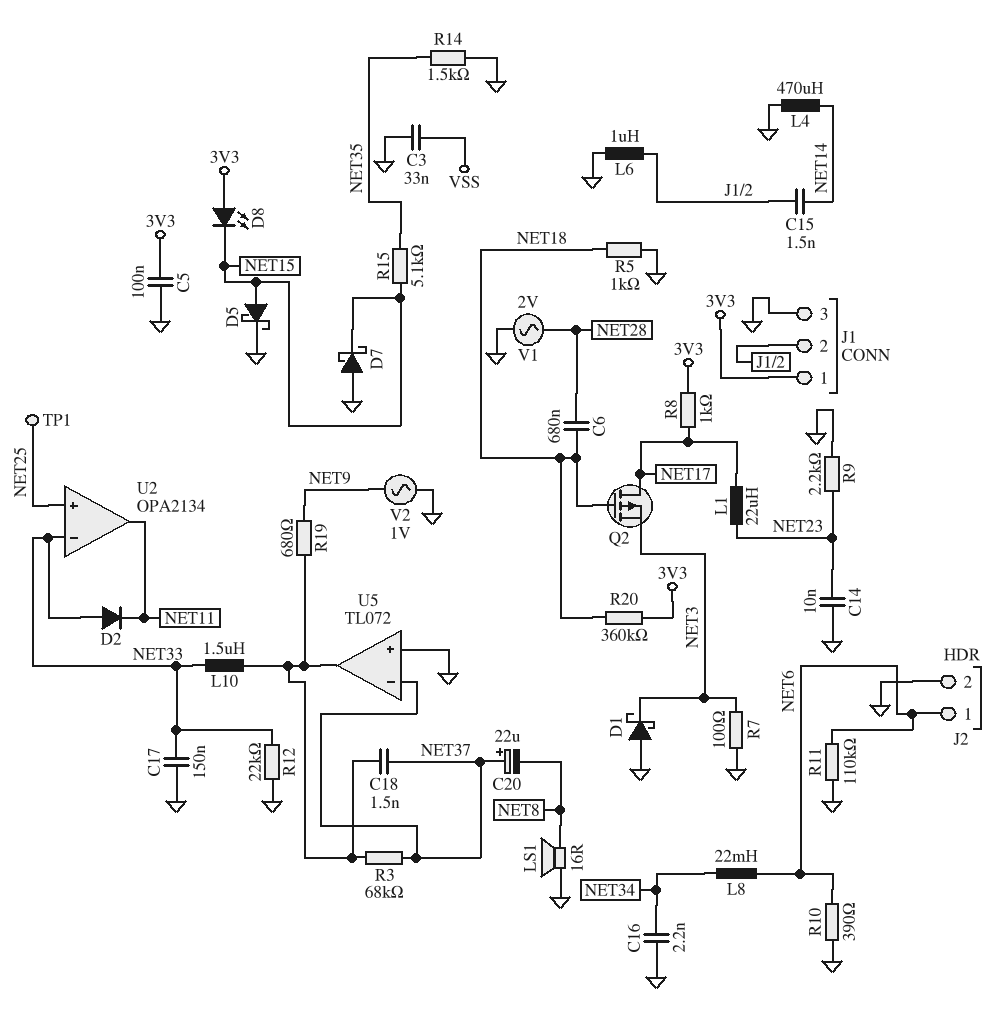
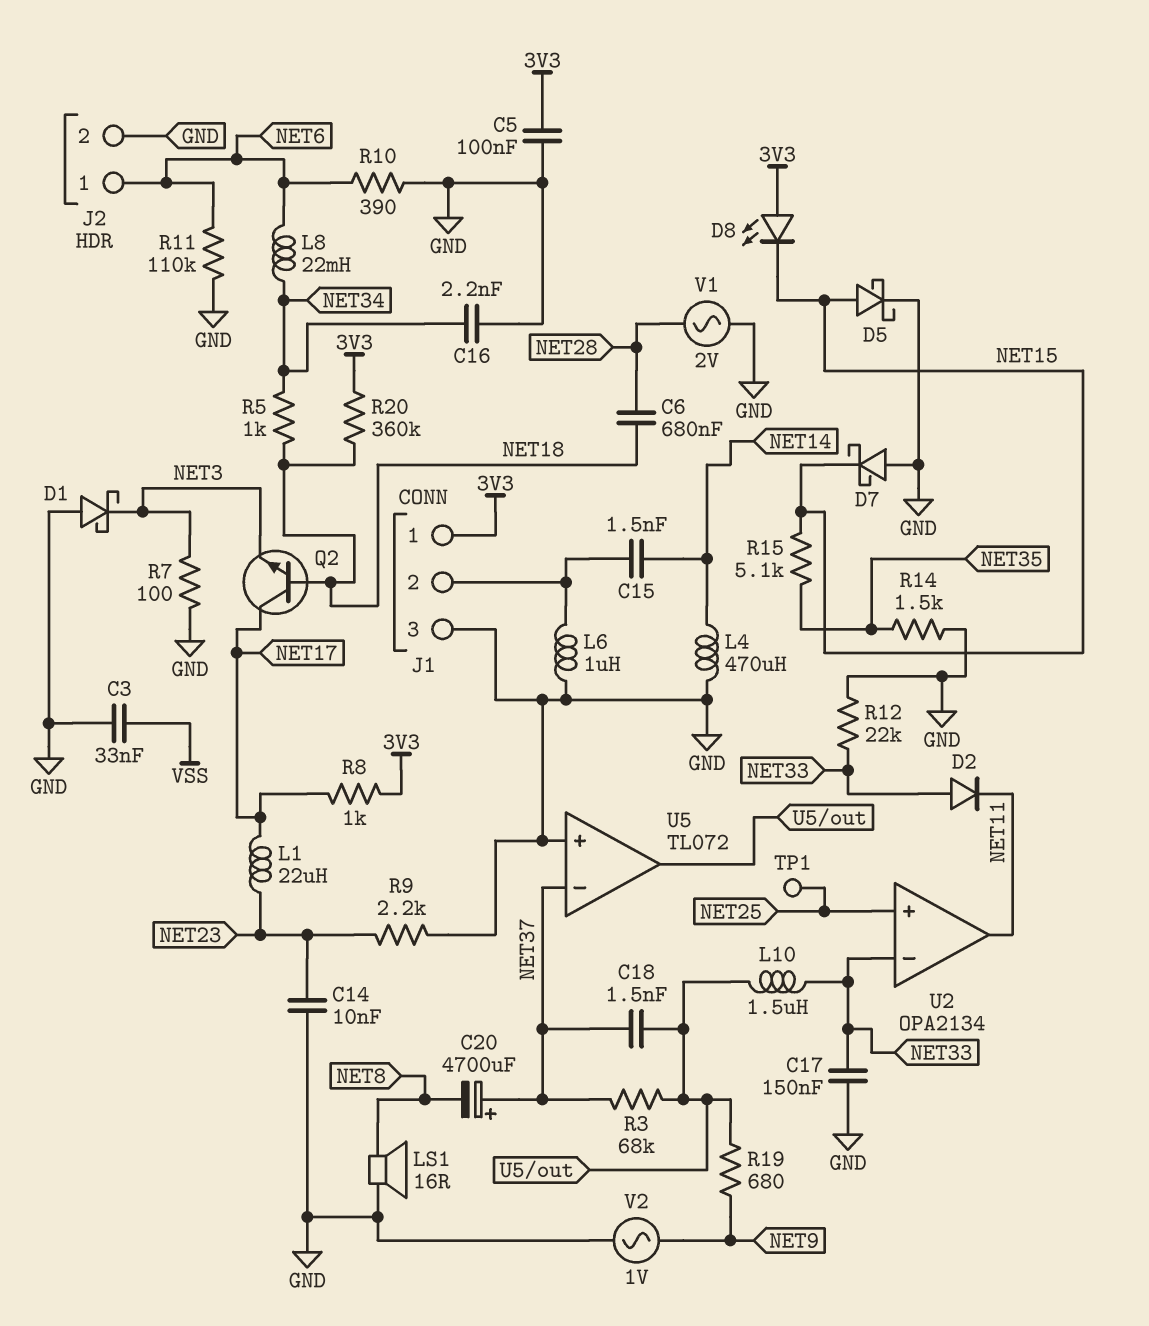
C20: 22uF (plus NET37, minus NET8) -> 4700uF (plus NET37, minus NET8)
Q2: PMOS (G NET18, D NET17, S NET3) -> NPN (B NET18, C NET17, E NET3)
R5: 1k (GND, NET18) -> 1k (NET18, NET34)

